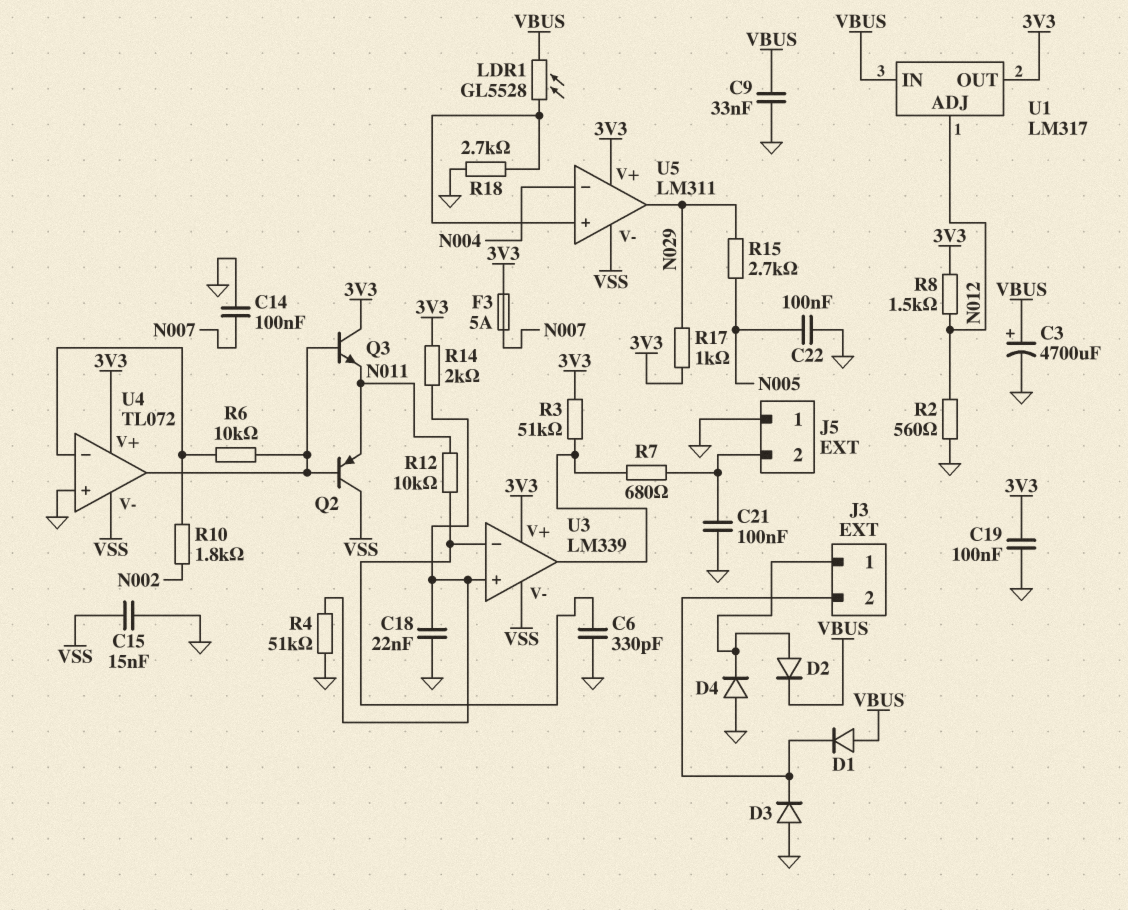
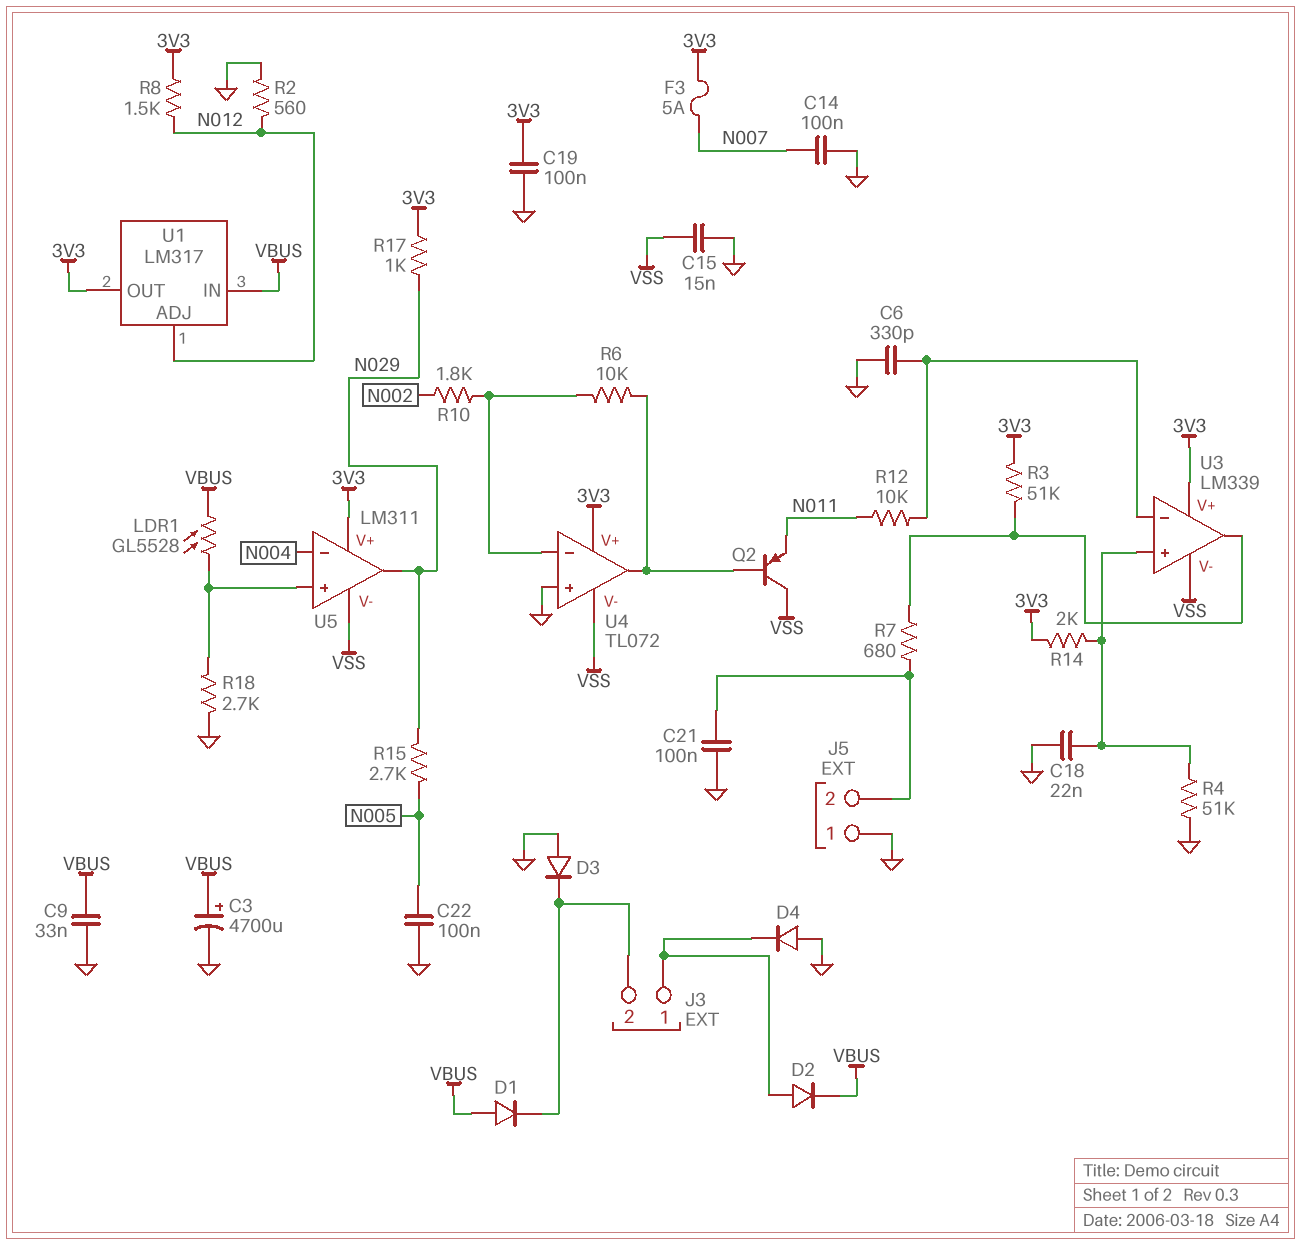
Q3: NPN (B U4/out, C 3V3, E N011) -> none

